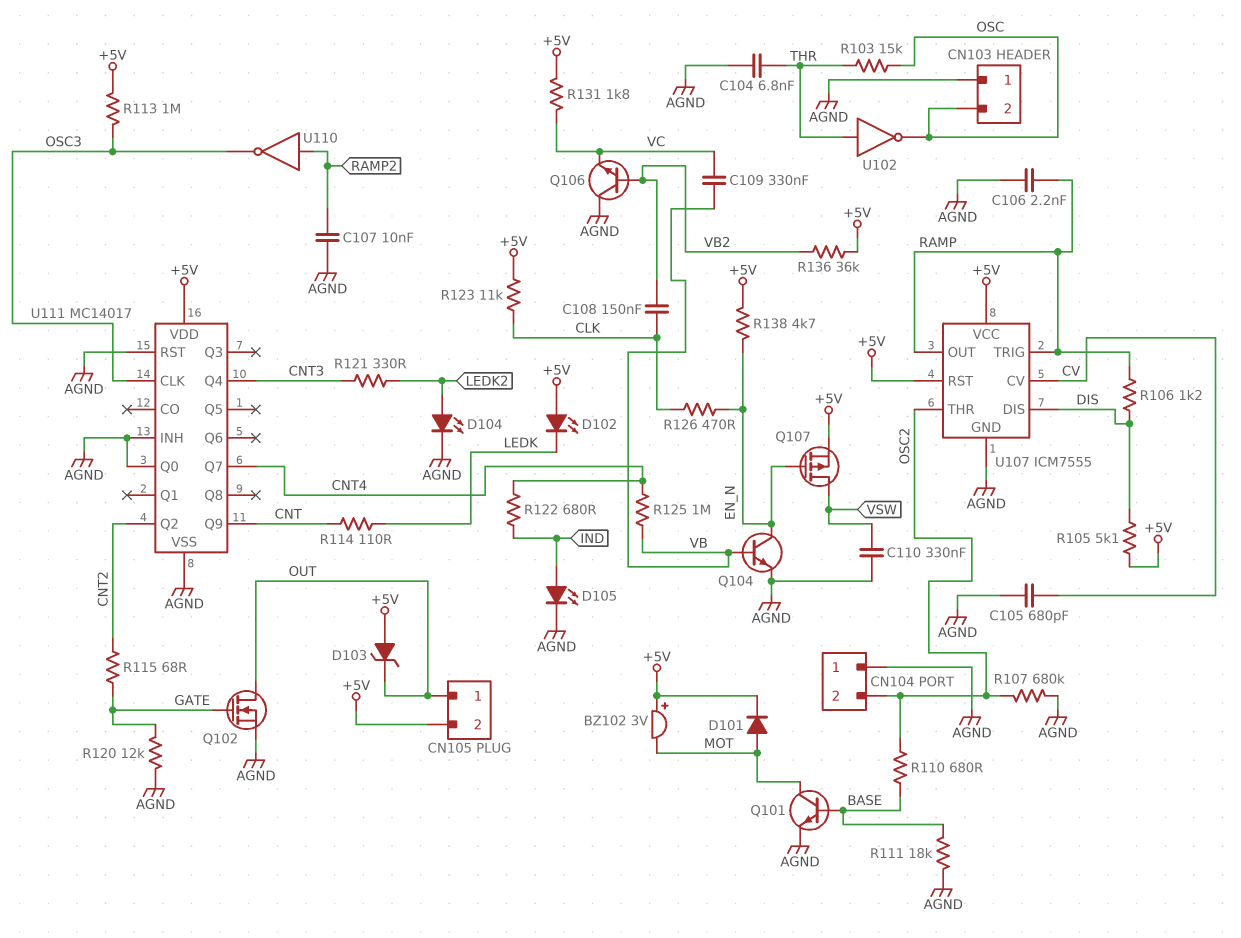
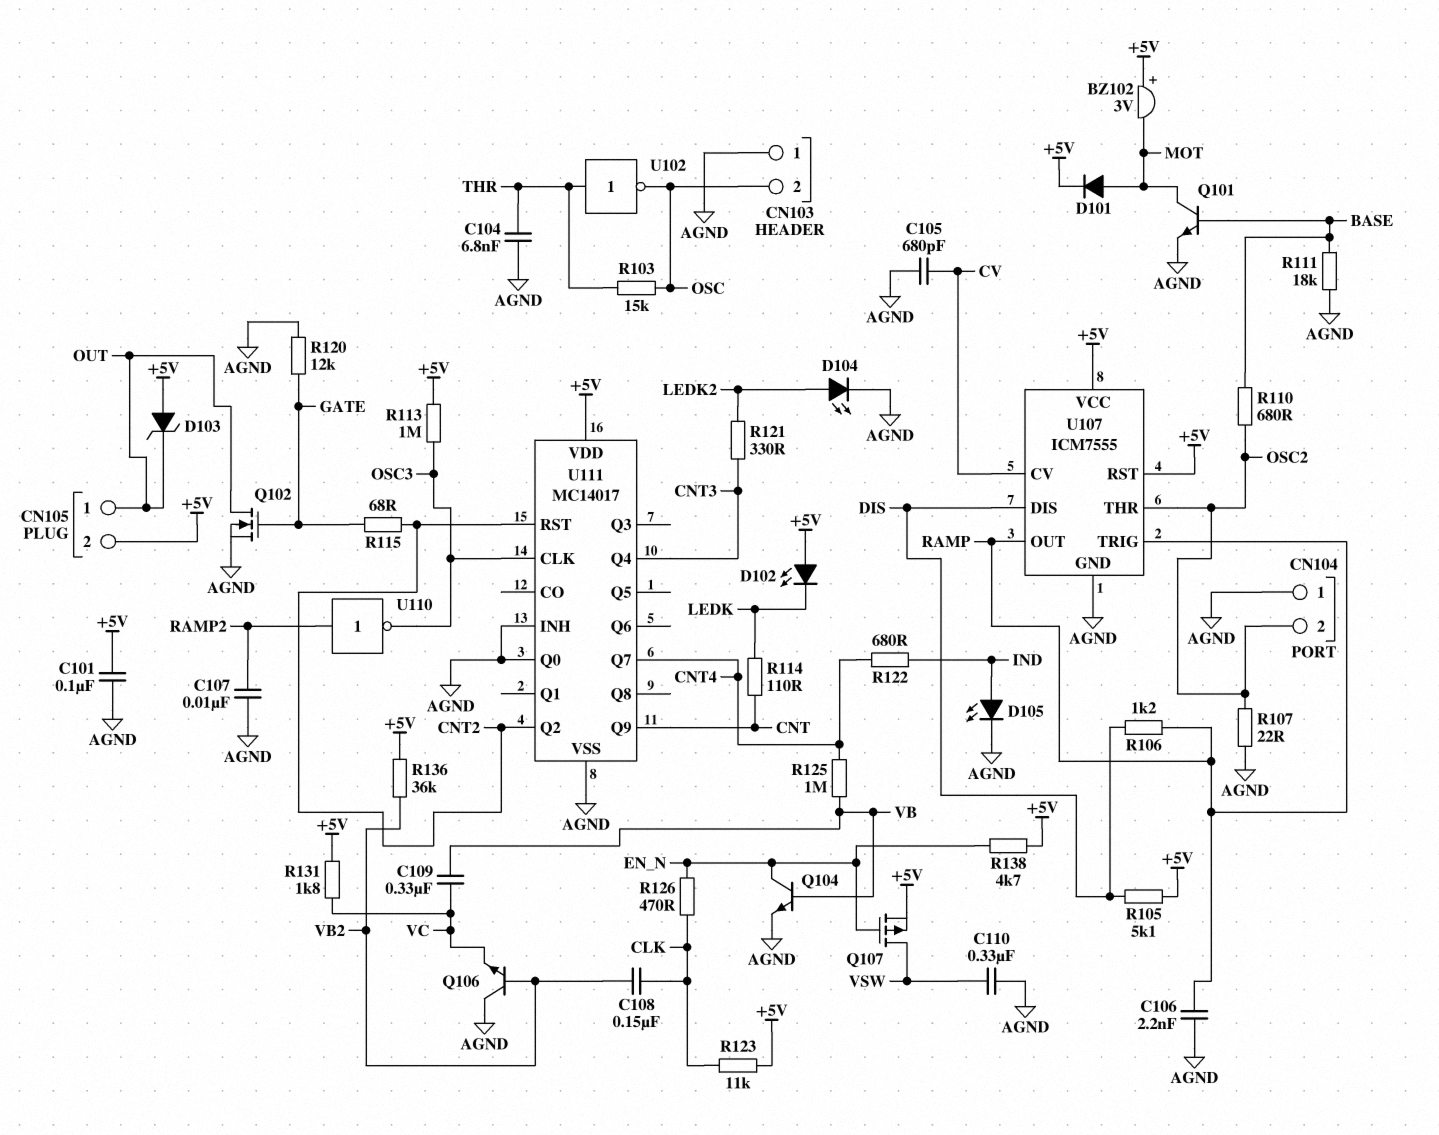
C101: none -> 100nF (+5V, AGND)
R107: 680k (AGND, OSC2) -> 22 (AGND, OSC2)
U111 pin RST: AGND -> CNT2

